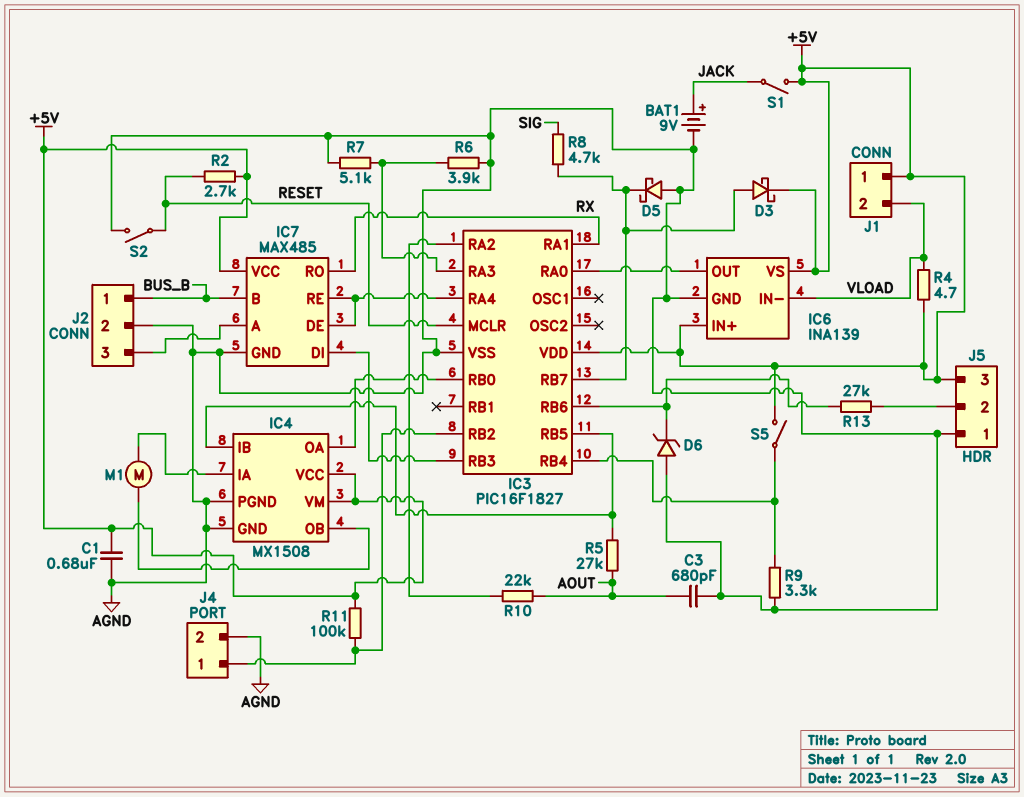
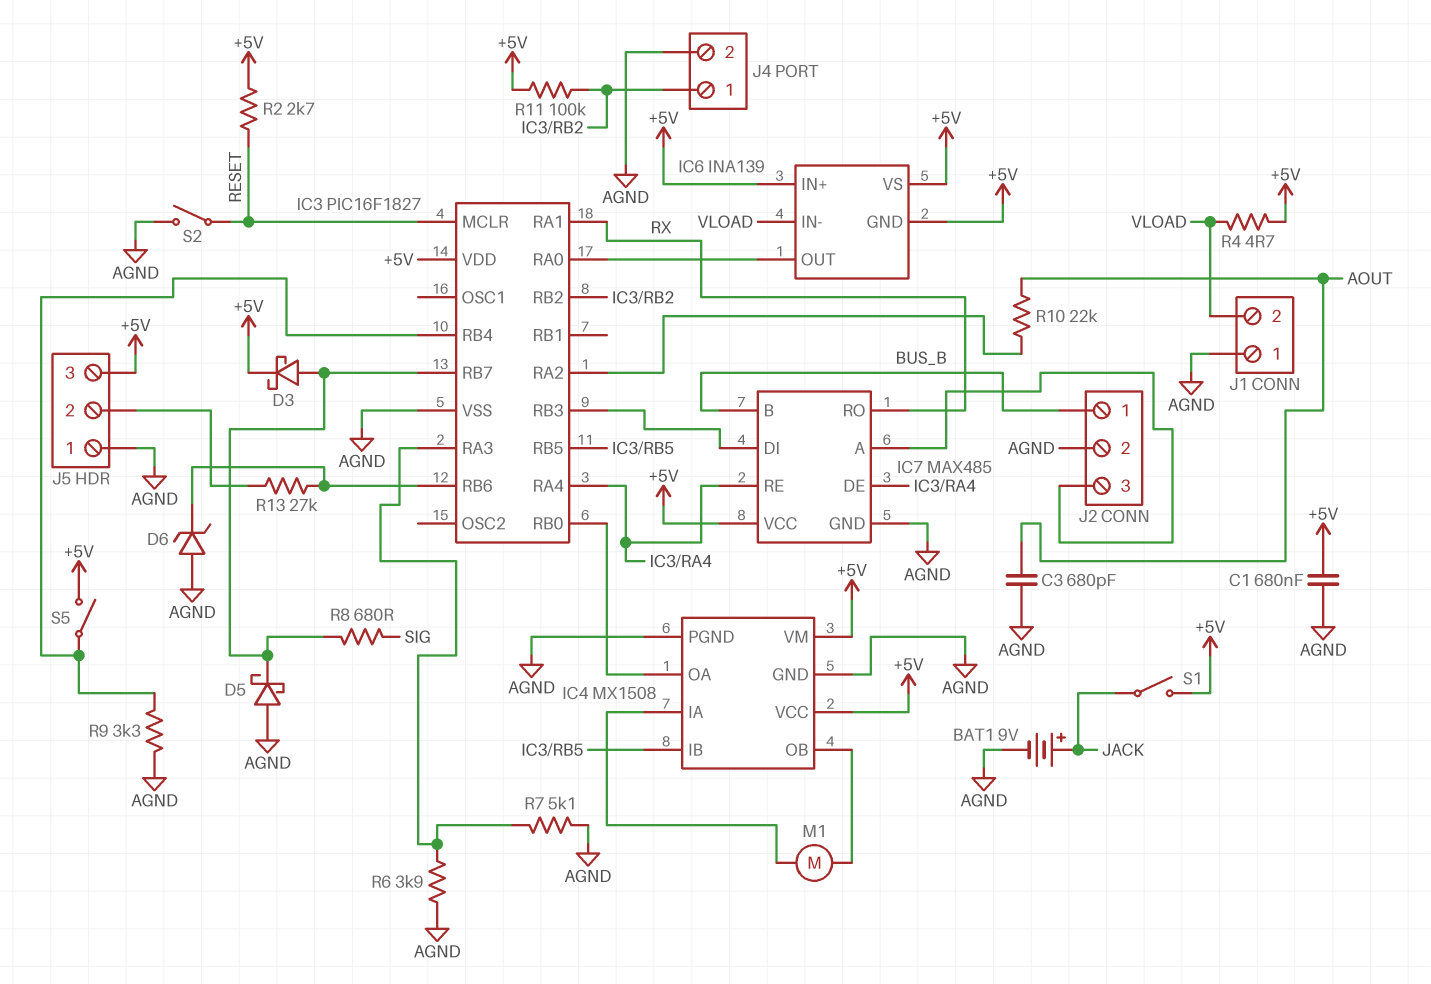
IC6 pin GND: AGND -> +5V
J1 pin 1: +5V -> AGND
R5: 27k (AOUT, IC3/RB5) -> none
R8: 4.7k (IC3/RB7, SIG) -> 680 (IC3/RB7, SIG)

